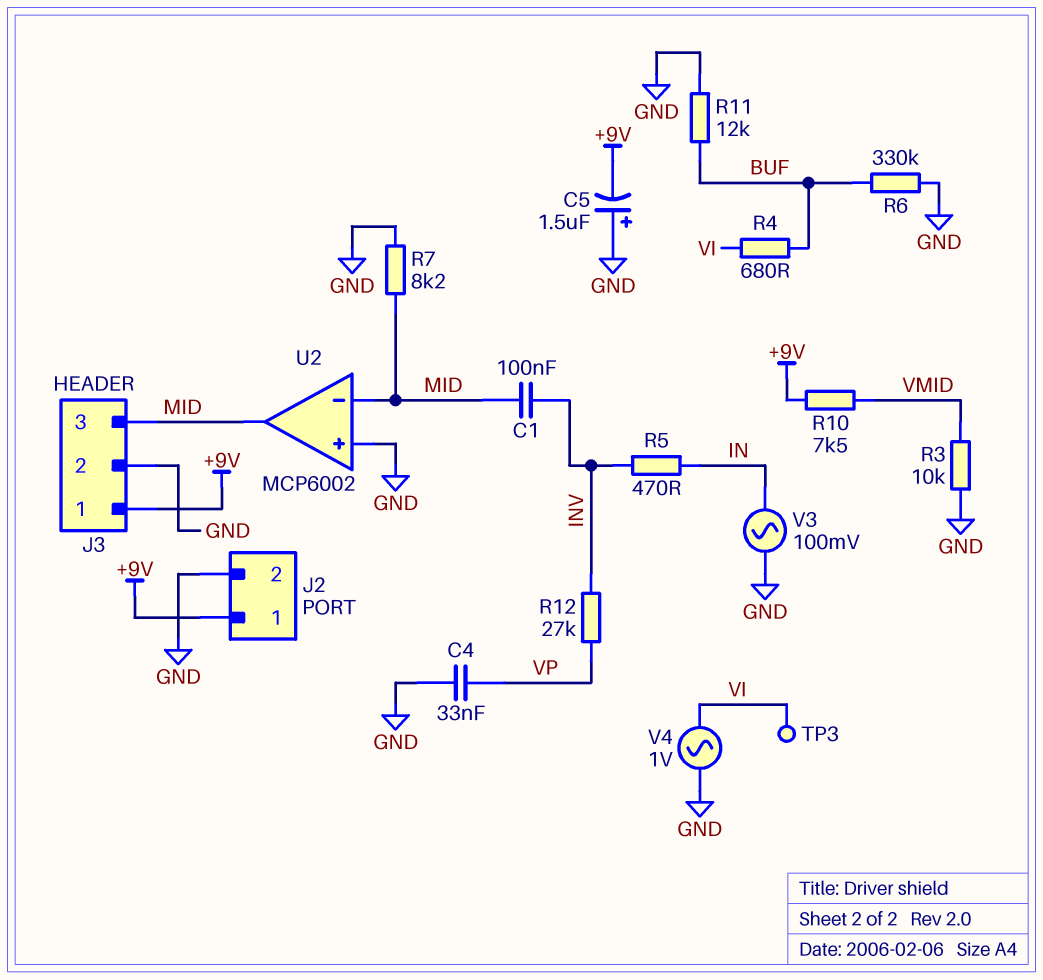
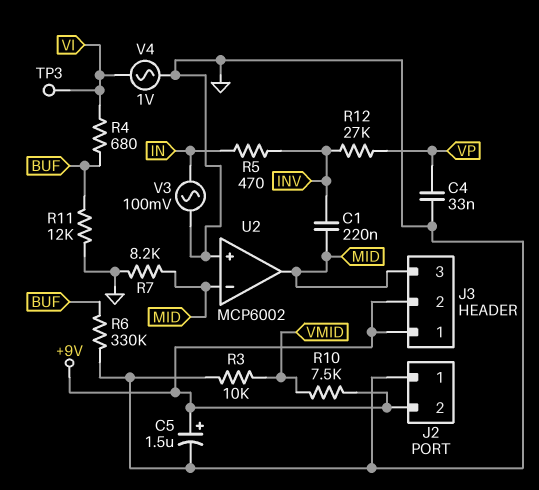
C1: 100nF (INV, MID) -> 220nF (INV, MID)
C5: 1.5uF (plus GND, minus +9V) -> 1.5uF (plus +9V, minus GND)
J2 pin 1: +9V -> GND
J2 pin 2: GND -> +9V
J3 pin 2: GND -> +9V

